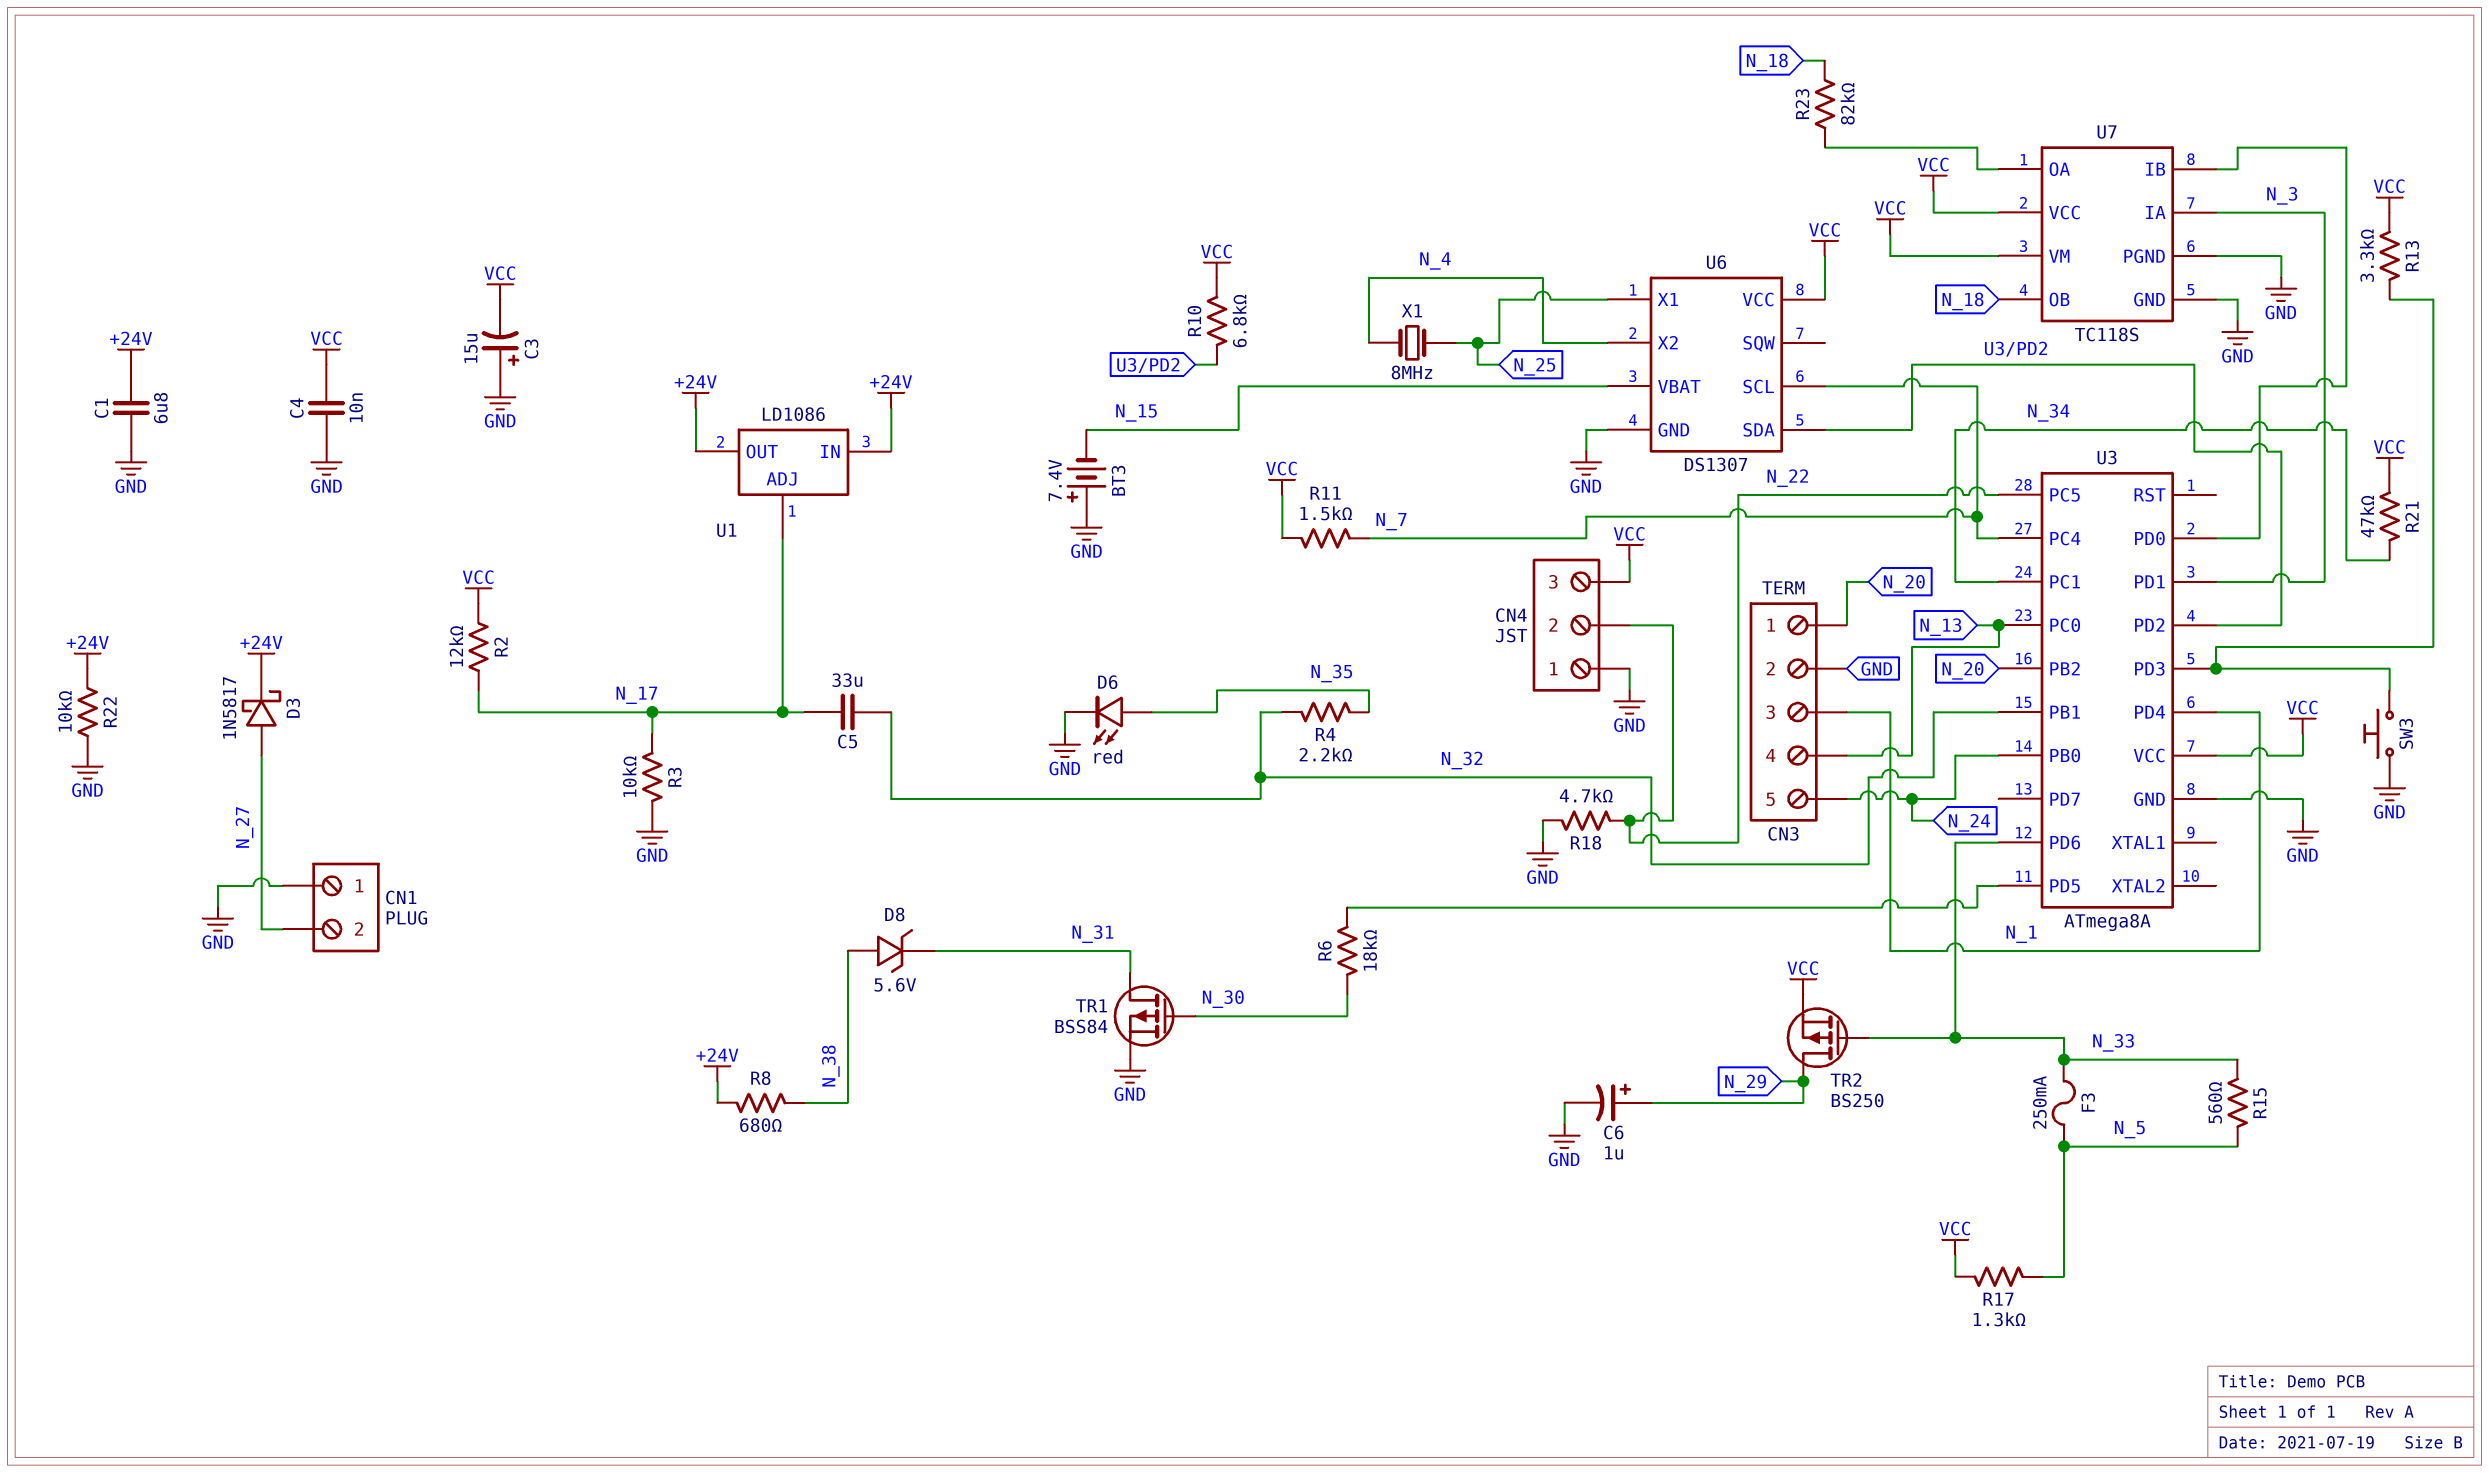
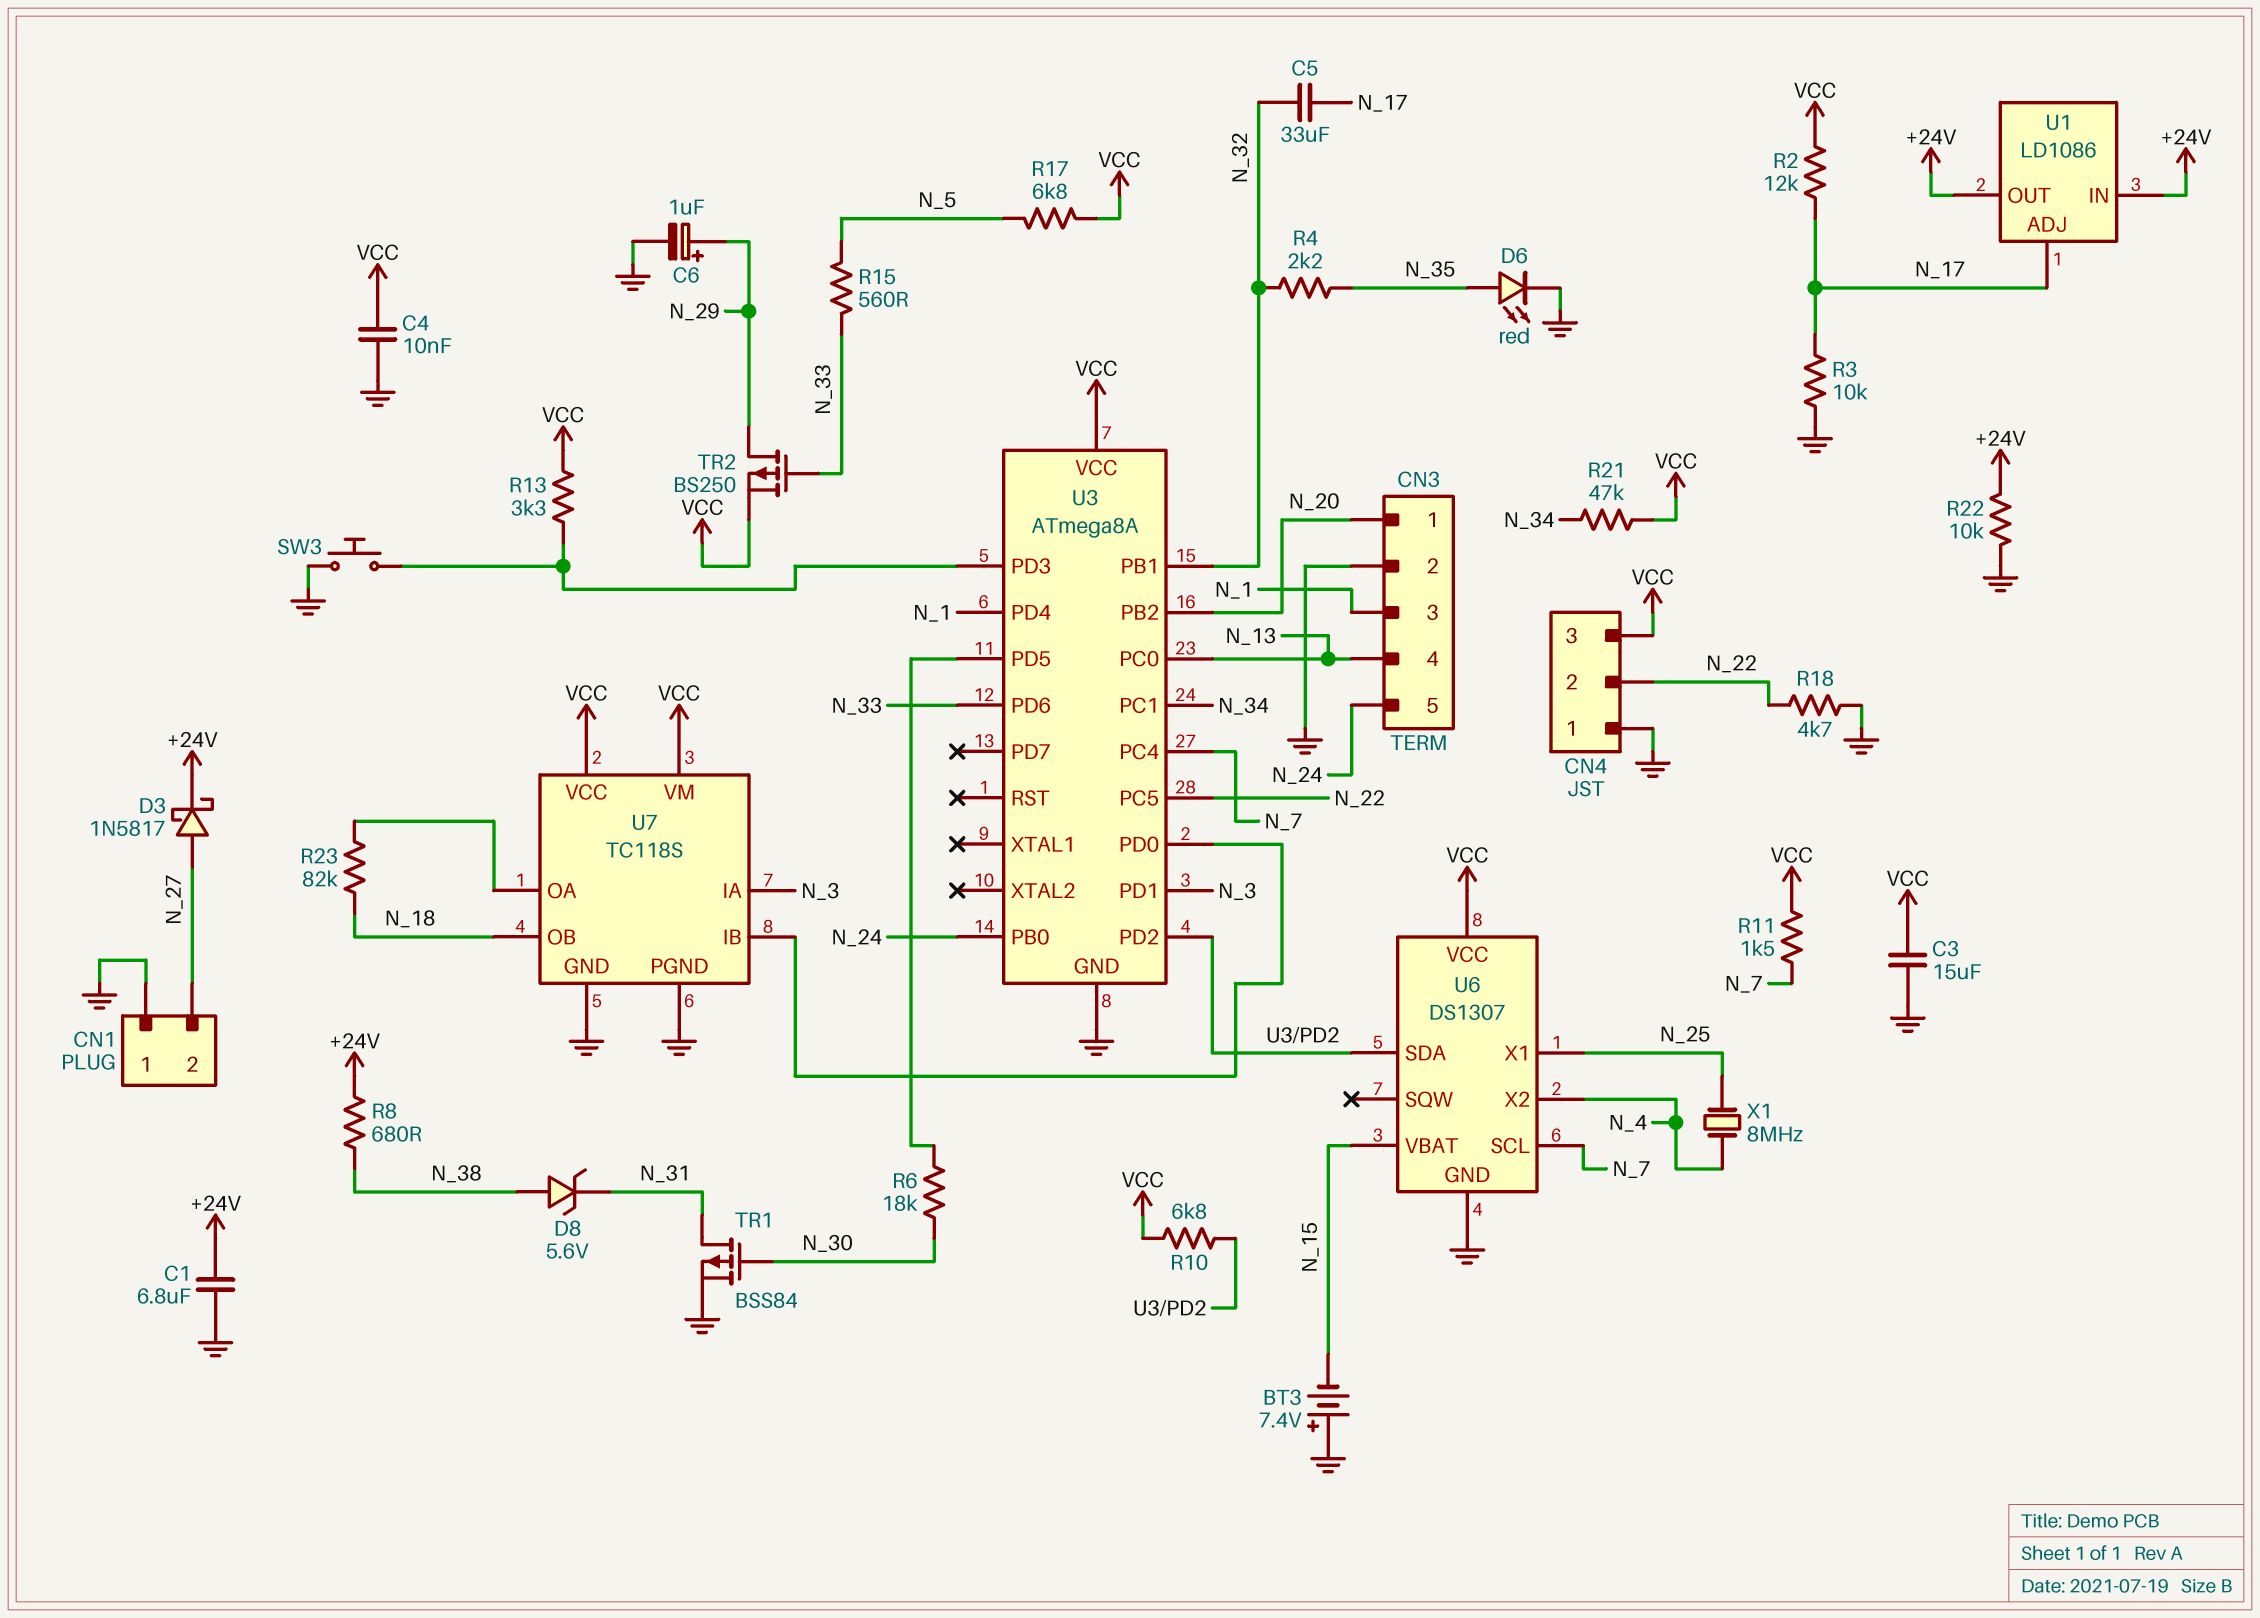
C3: 15uF (plus GND, minus VCC) -> 15uF (GND, VCC)
F3: 250mA (N_5, N_33) -> none
R17: 1.3k (N_5, VCC) -> 6.8k (N_5, VCC)

